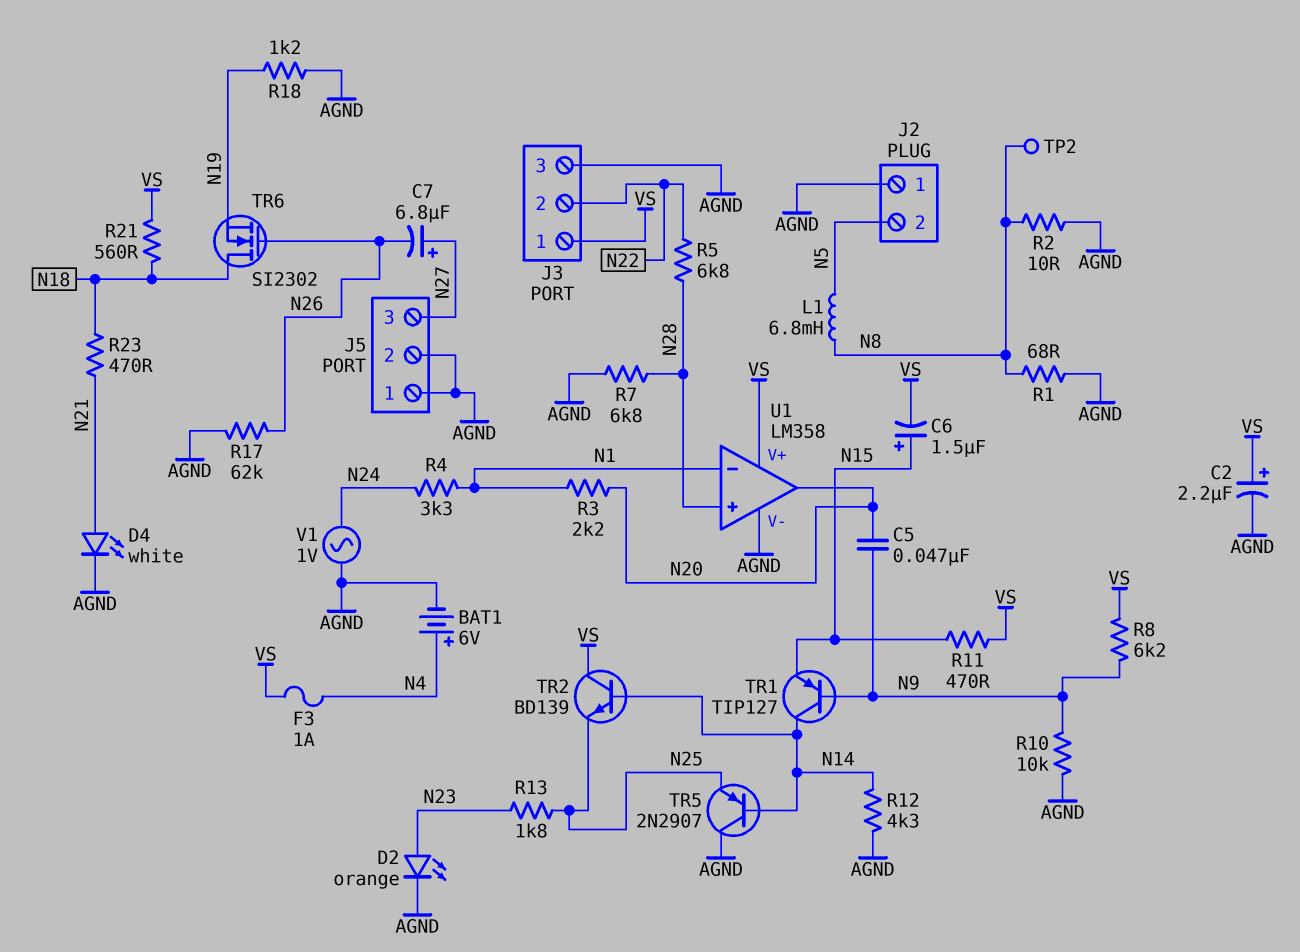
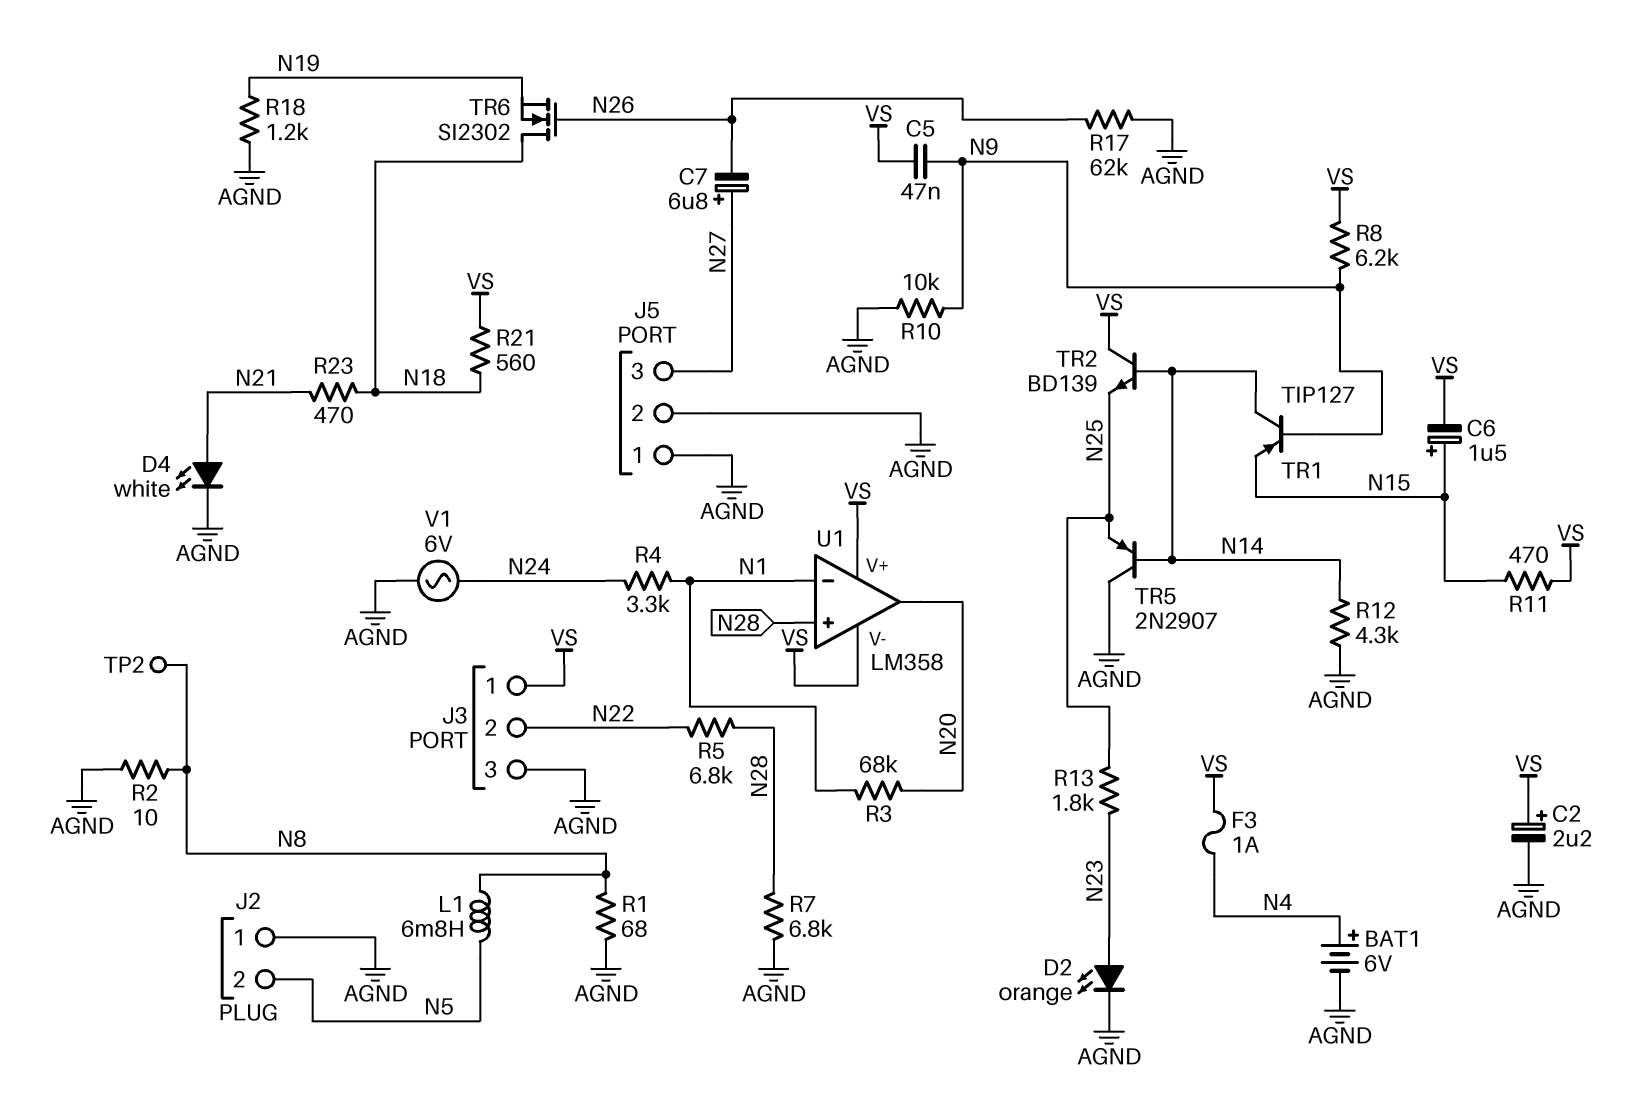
C5: 47nF (N9, N20) -> 47nF (N9, VS)
R3: 2.2k (N1, N20) -> 68k (N1, N20)
U1 pin V-: AGND -> VS
V1: AC 1V (AGND, N24) -> AC 6V (AGND, N24)

